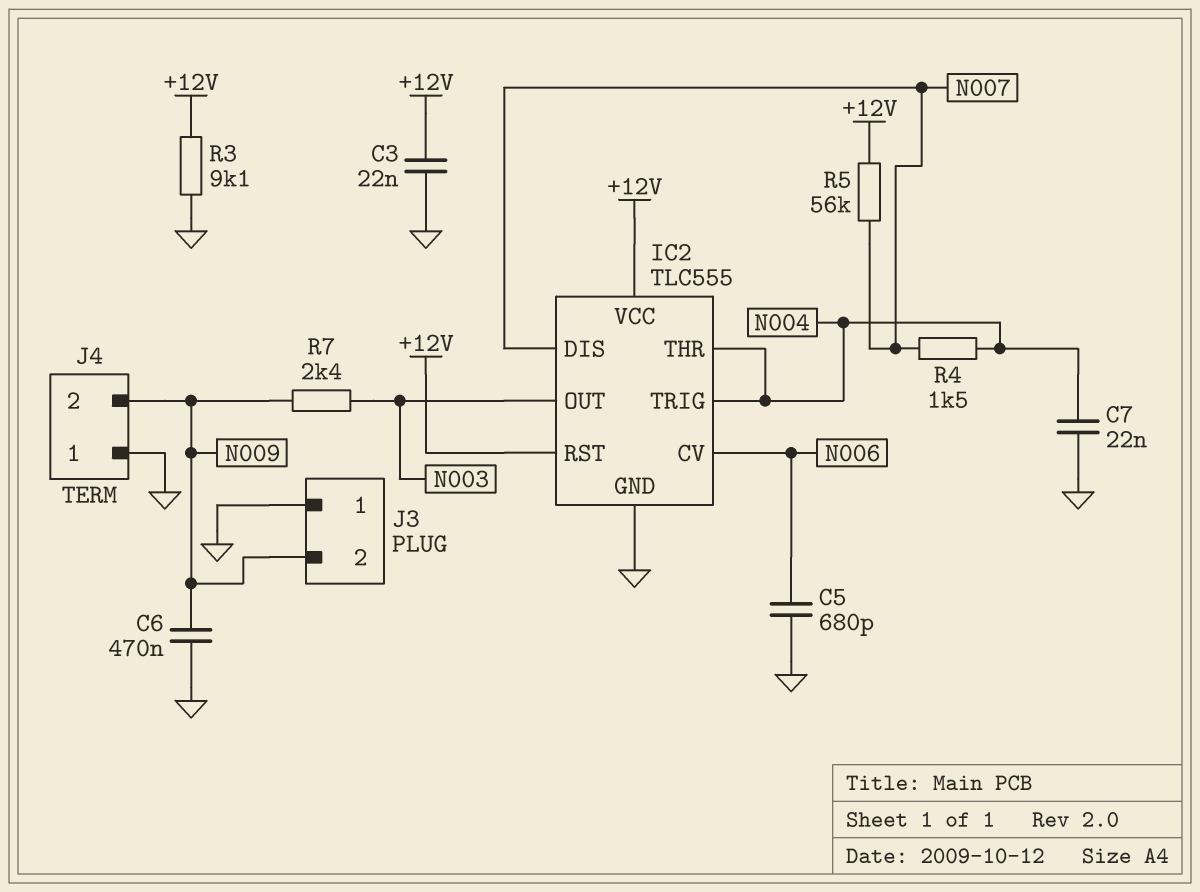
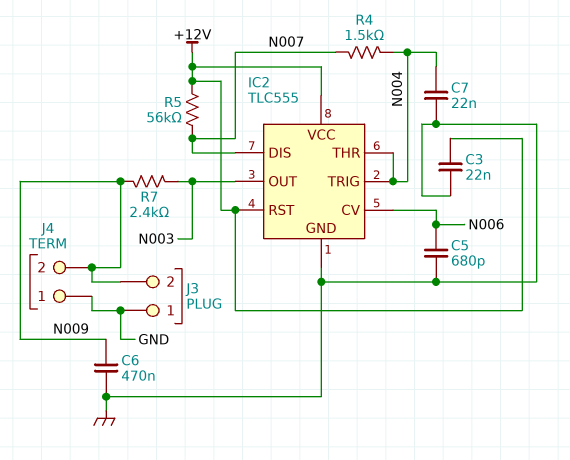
R3: 9.1k (+12V, GND) -> none

